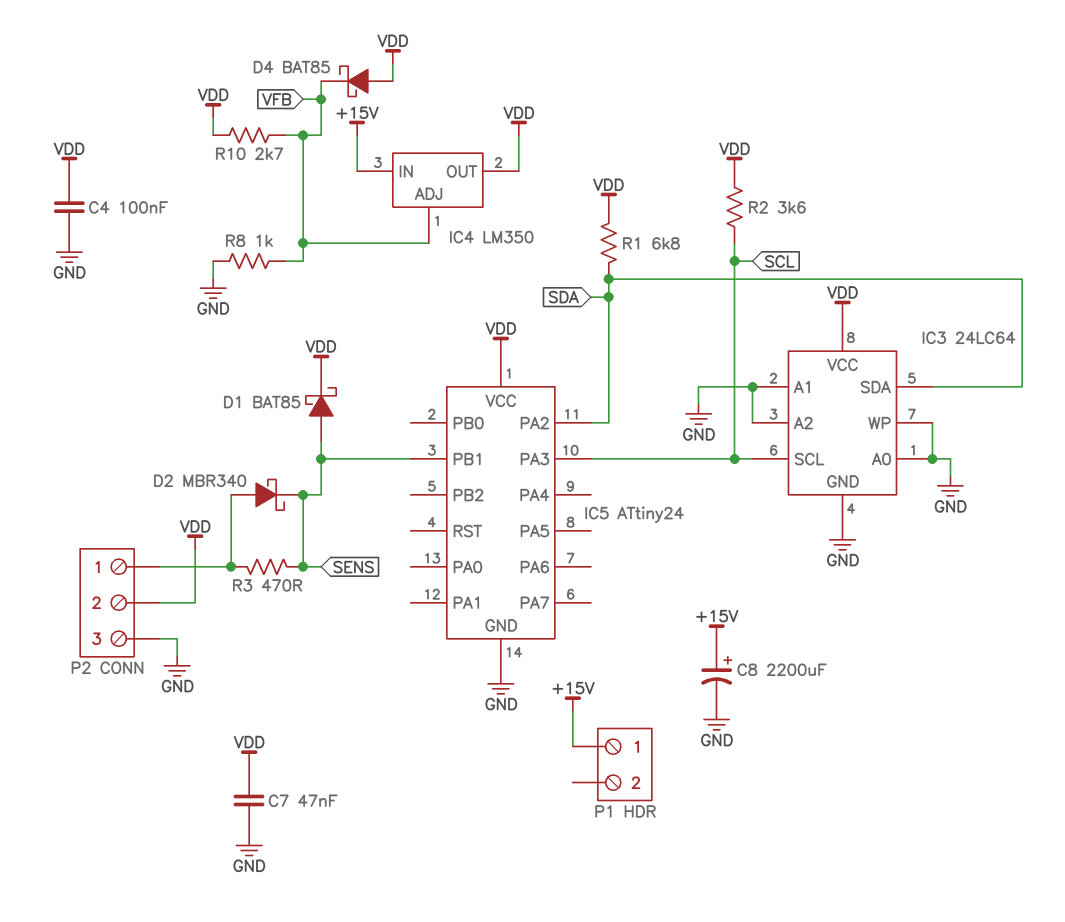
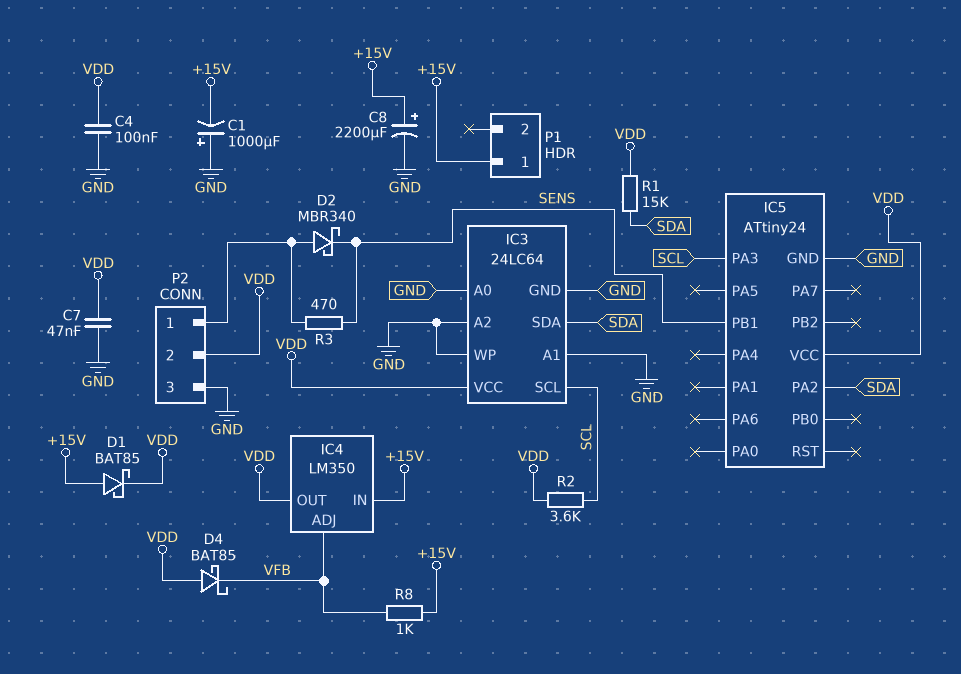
C1: none -> 1000uF (plus GND, minus +15V)
D1: schottky BAT85 (A SENS, K VDD) -> schottky BAT85 (A +15V, K VDD)
R1: 6.8k (SDA, VDD) -> 15k (SDA, VDD)
R8: 1k (GND, VFB) -> 1k (+15V, VFB)
R10: 2.7k (VDD, VFB) -> none

